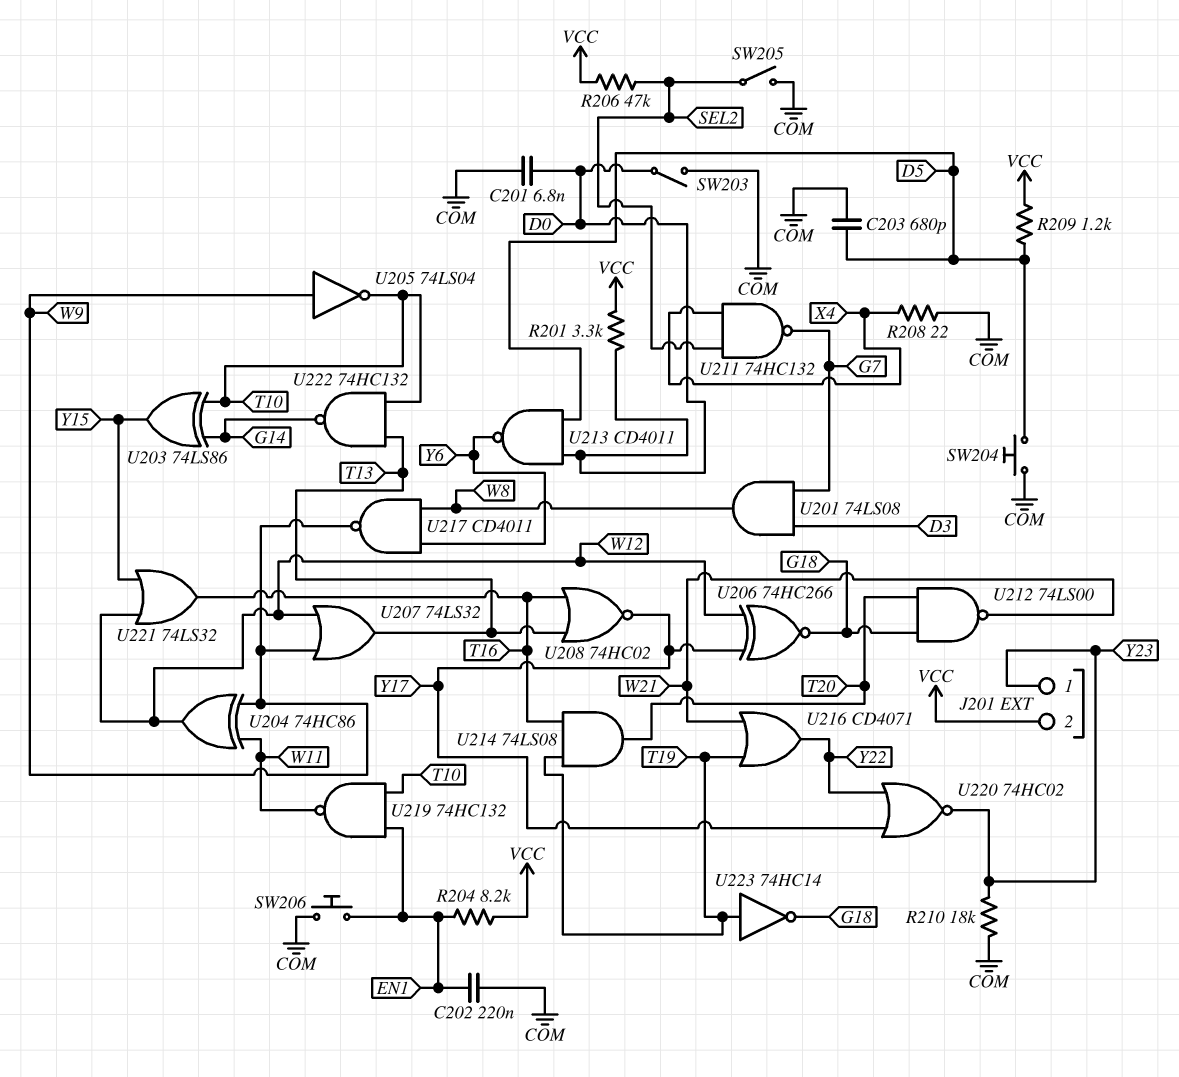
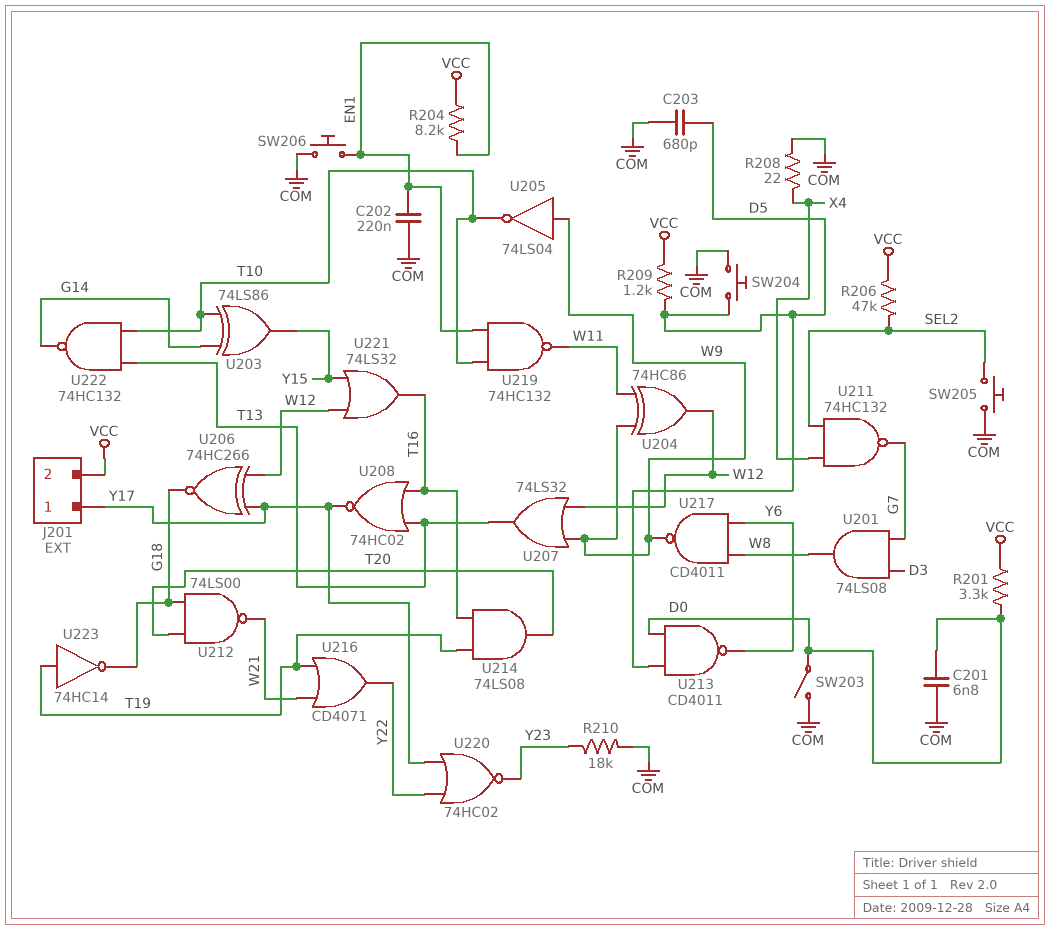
J201 pin 1: Y23 -> Y17
SW205: switch (COM, SEL2) -> button (COM, SEL2)

